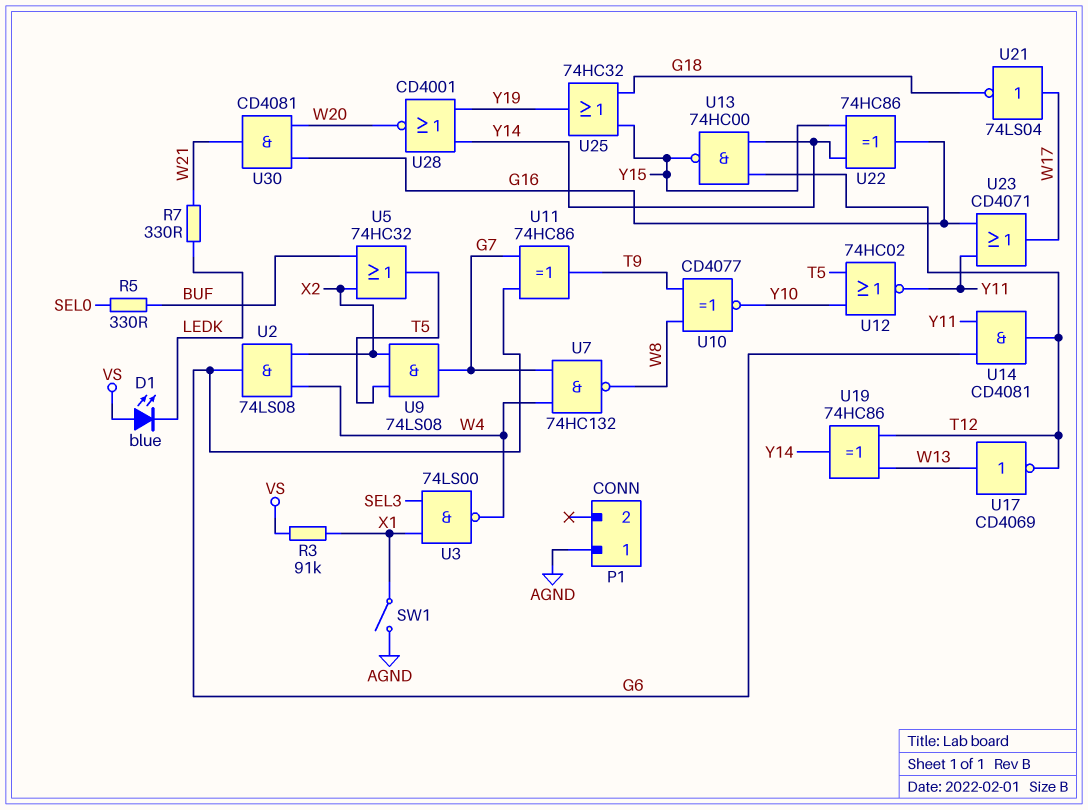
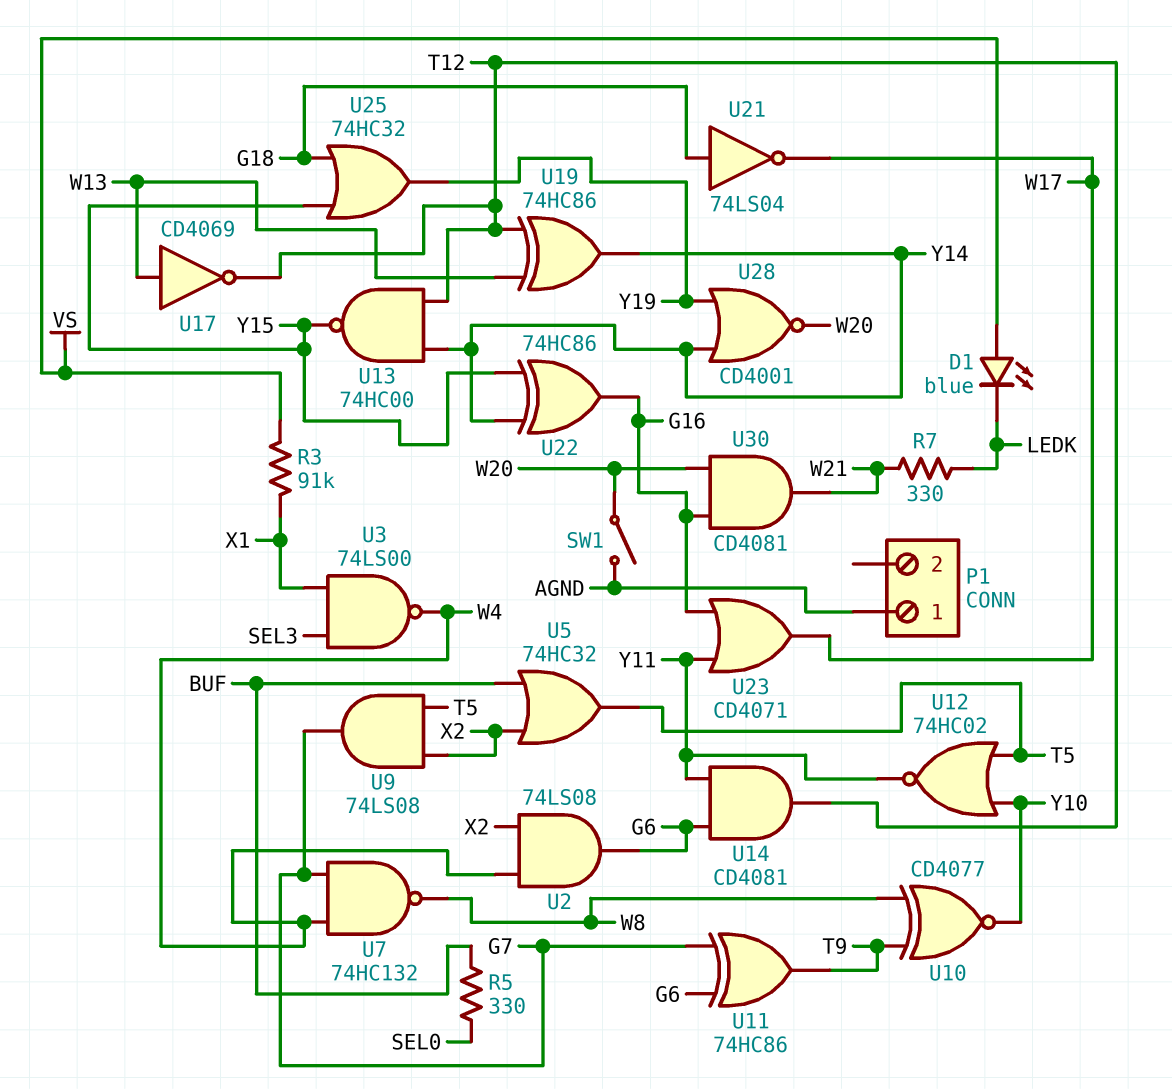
SW1: switch (AGND, X1) -> switch (AGND, W20)
U21: NOT 74LS04 (in W17, out G18) -> NOT 74LS04 (in G18, out W17)

